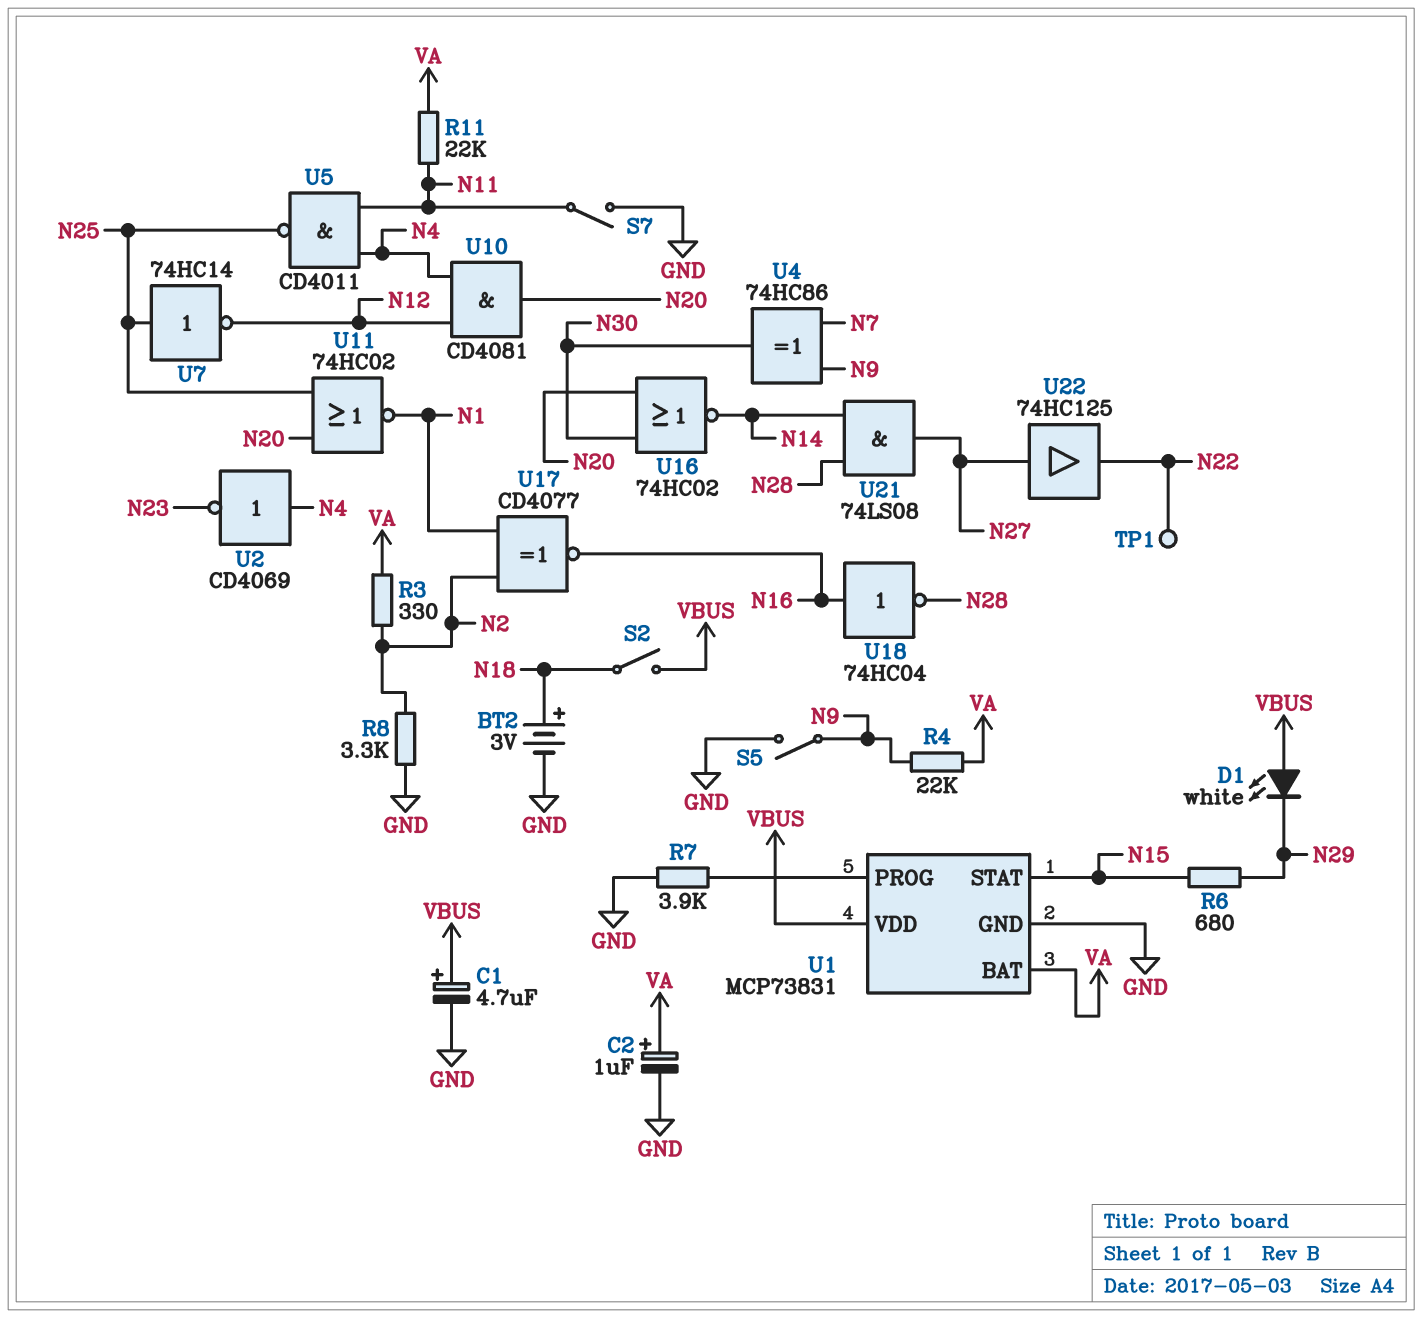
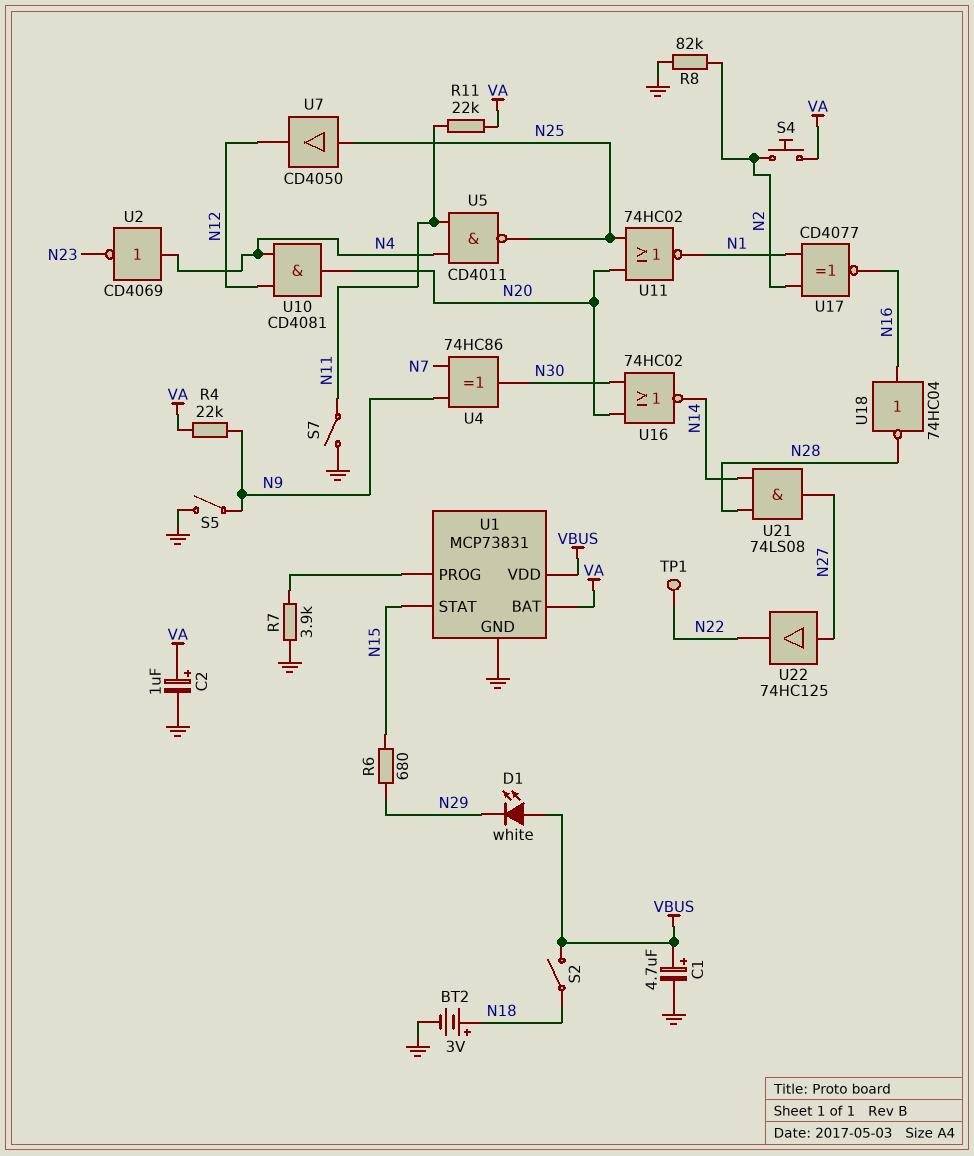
R3: 330 (N2, VA) -> none
R8: 3.3k (GND, N2) -> 82k (GND, N2)
S4: none -> button (N2, VA)
U7: NOT 74HC14 (in N25, out N12) -> buffer CD4050 (in N25, out N12)

